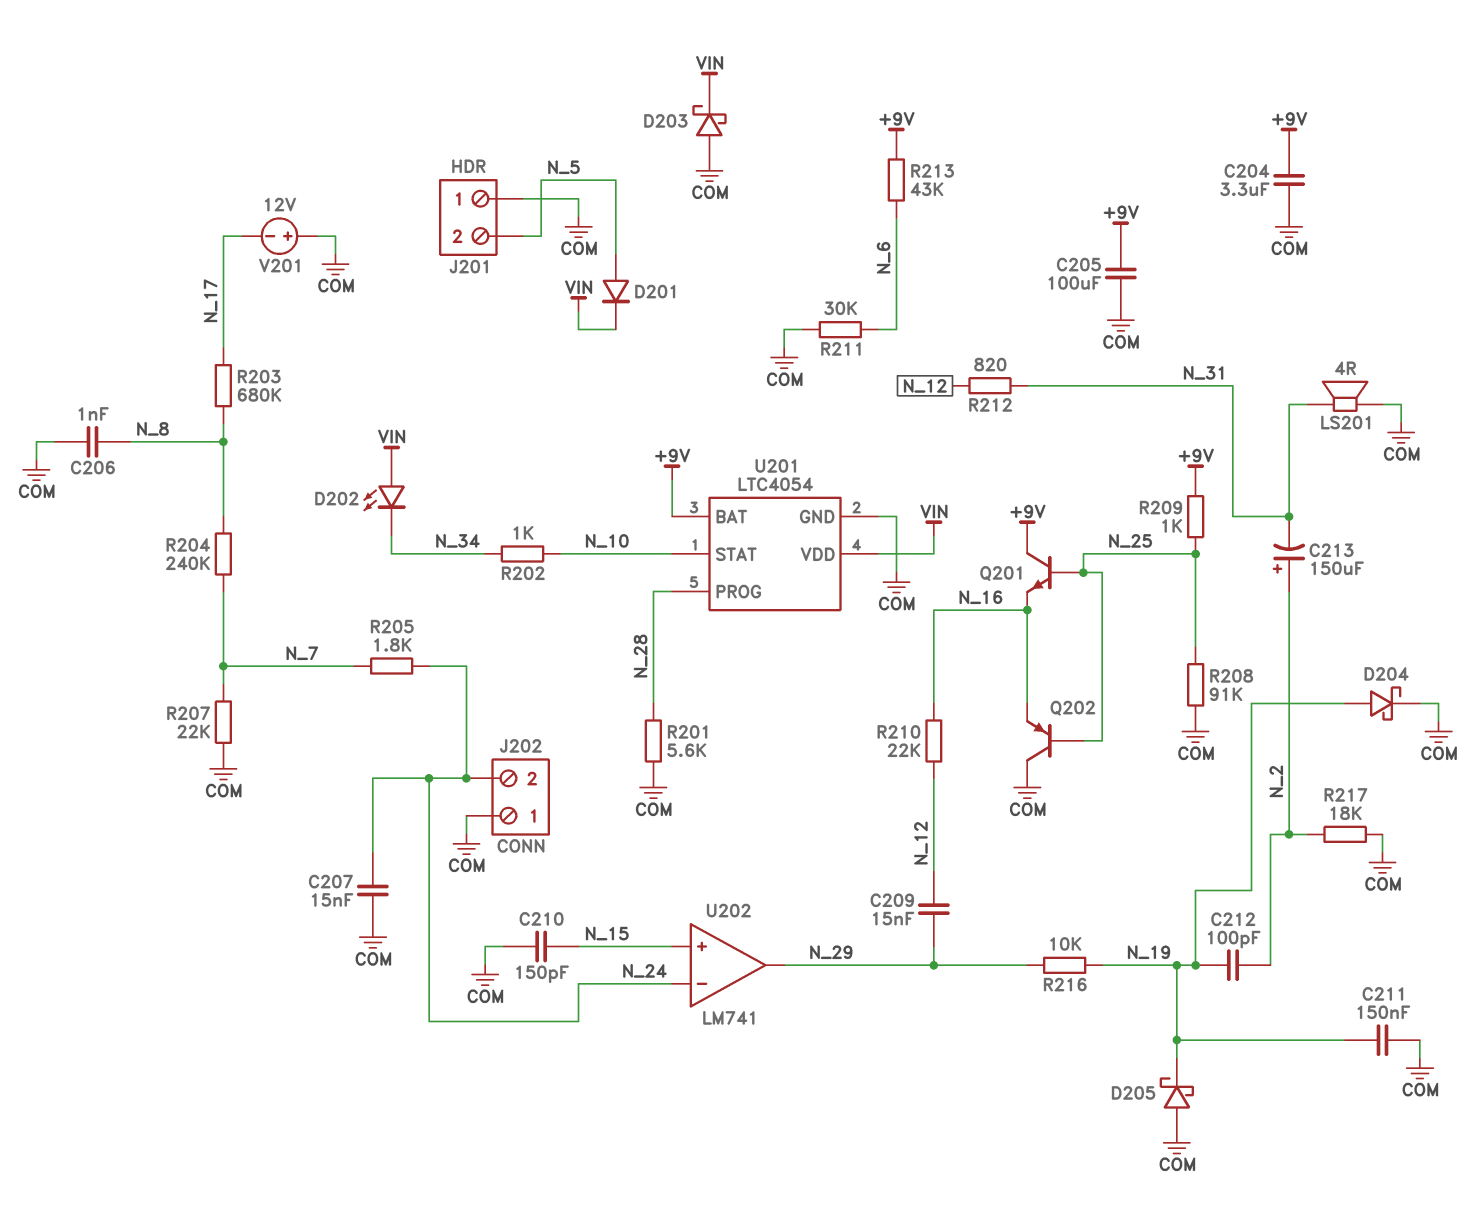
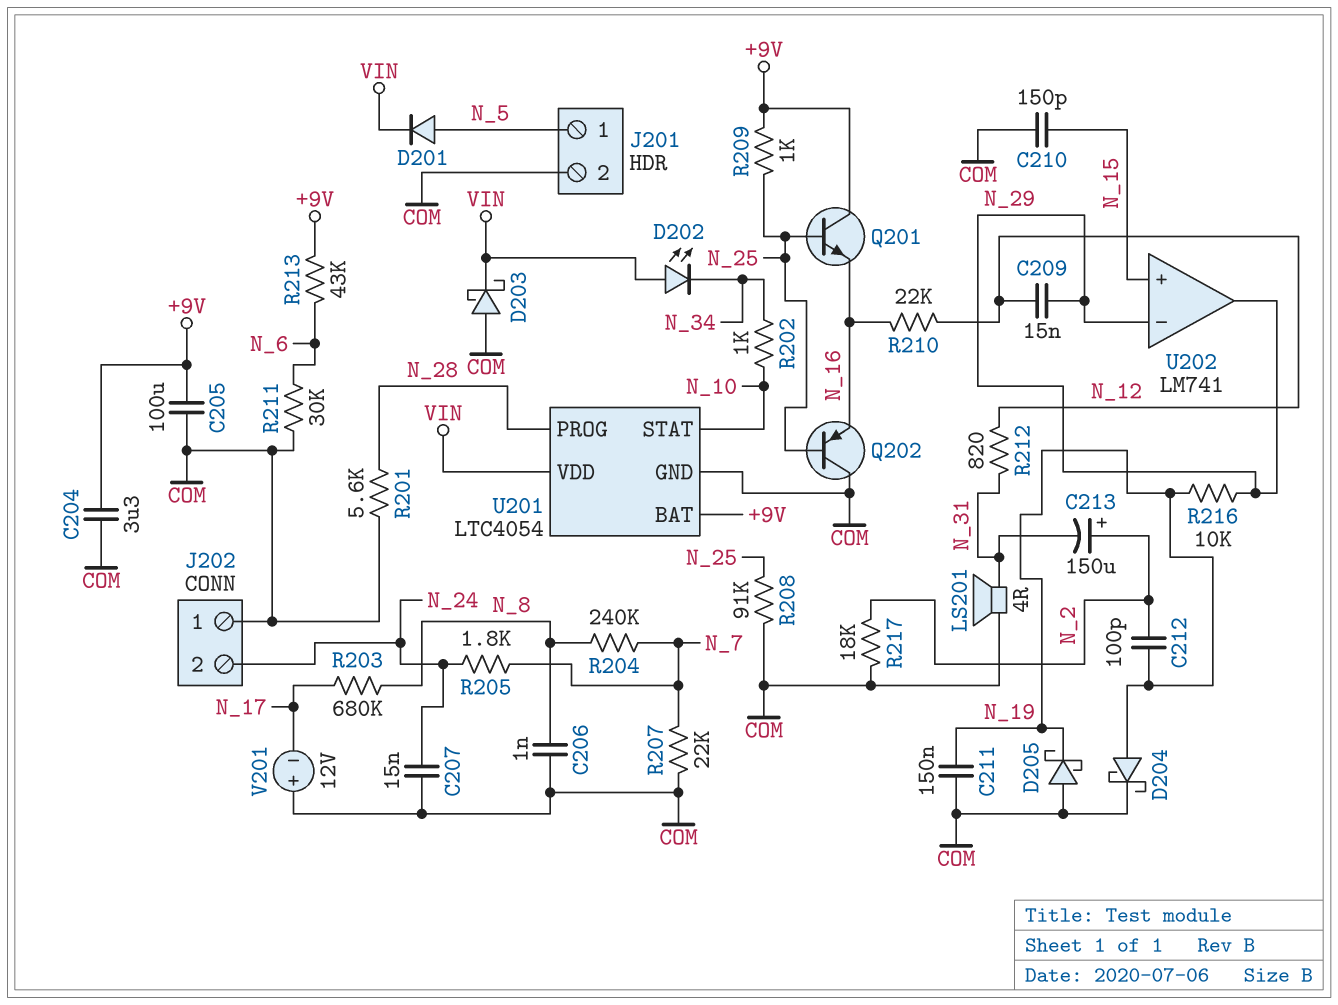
J201 pin 1: COM -> N_5
J201 pin 2: N_5 -> COM
U202 pin in-: N_24 -> N_29

